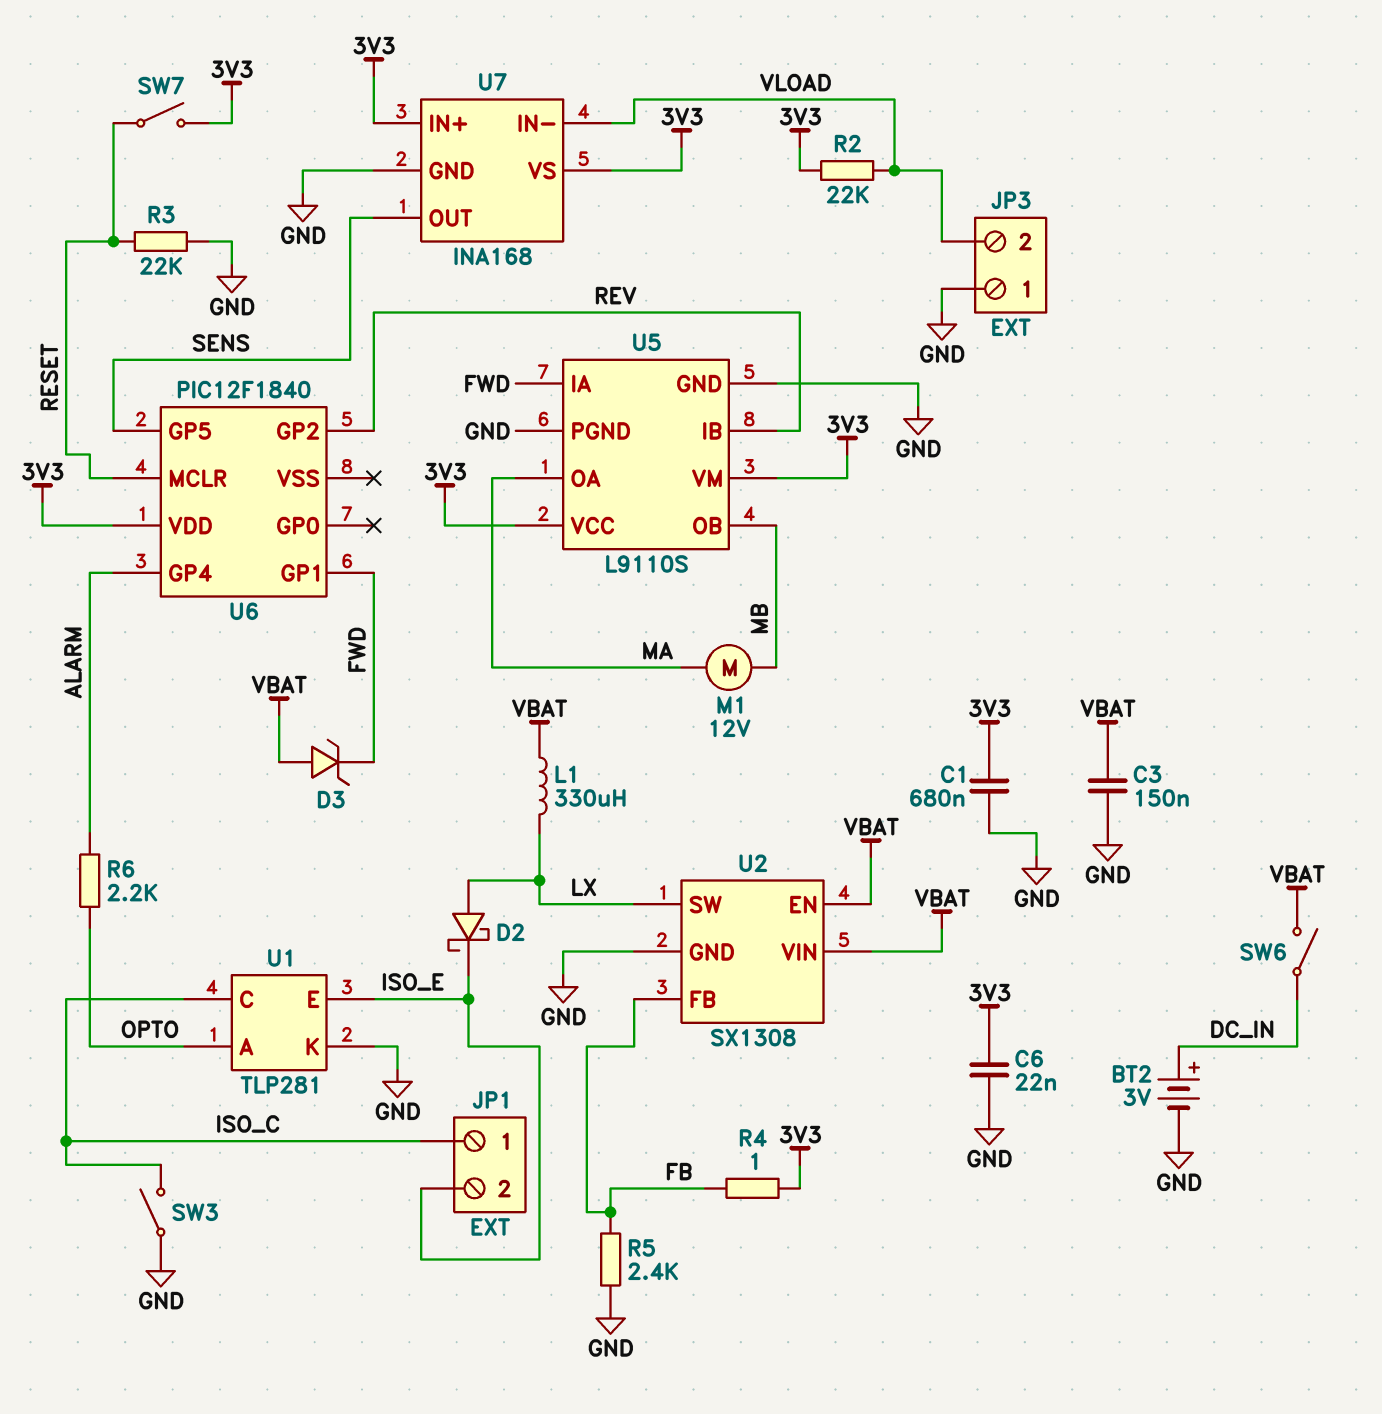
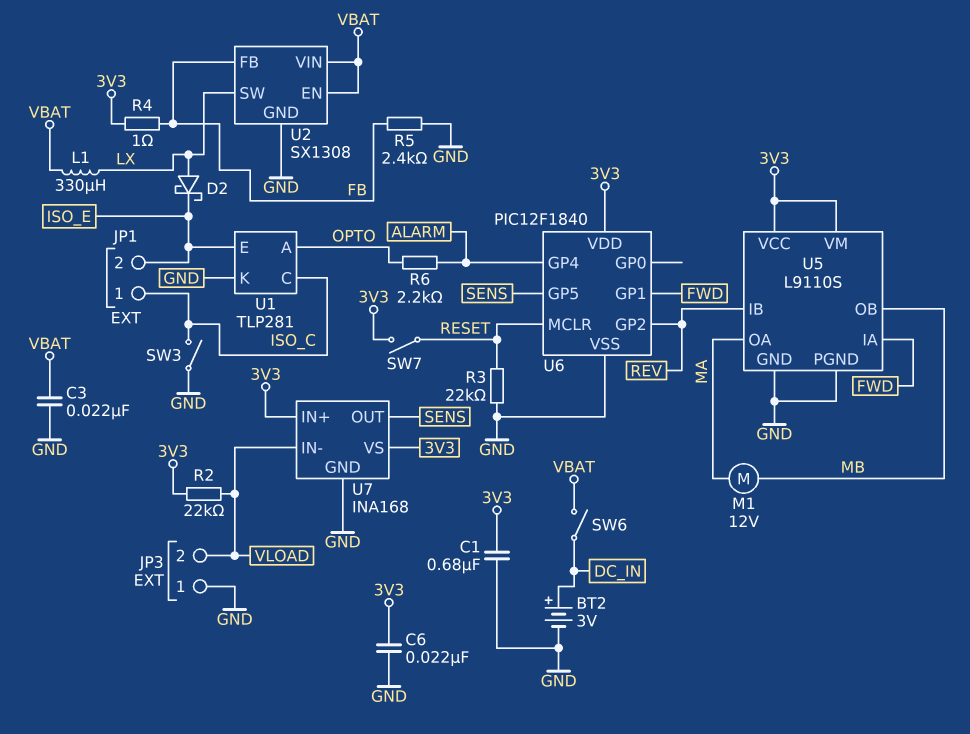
C3: 150nF (GND, VBAT) -> 22nF (GND, VBAT)
D3: zener (A VBAT, K FWD) -> none
U6 pin VSS: none -> GND

